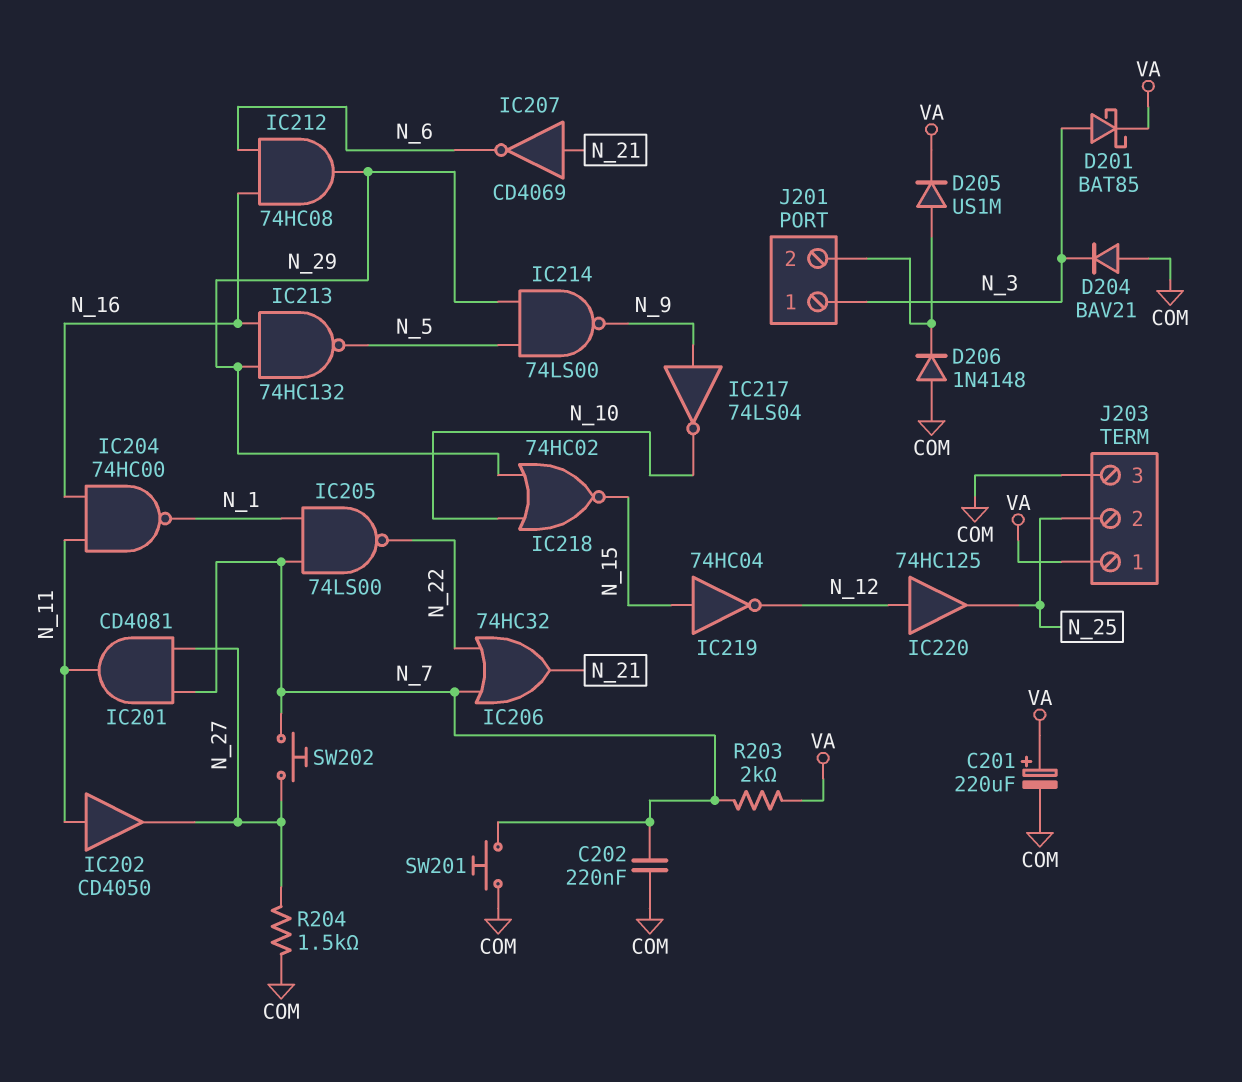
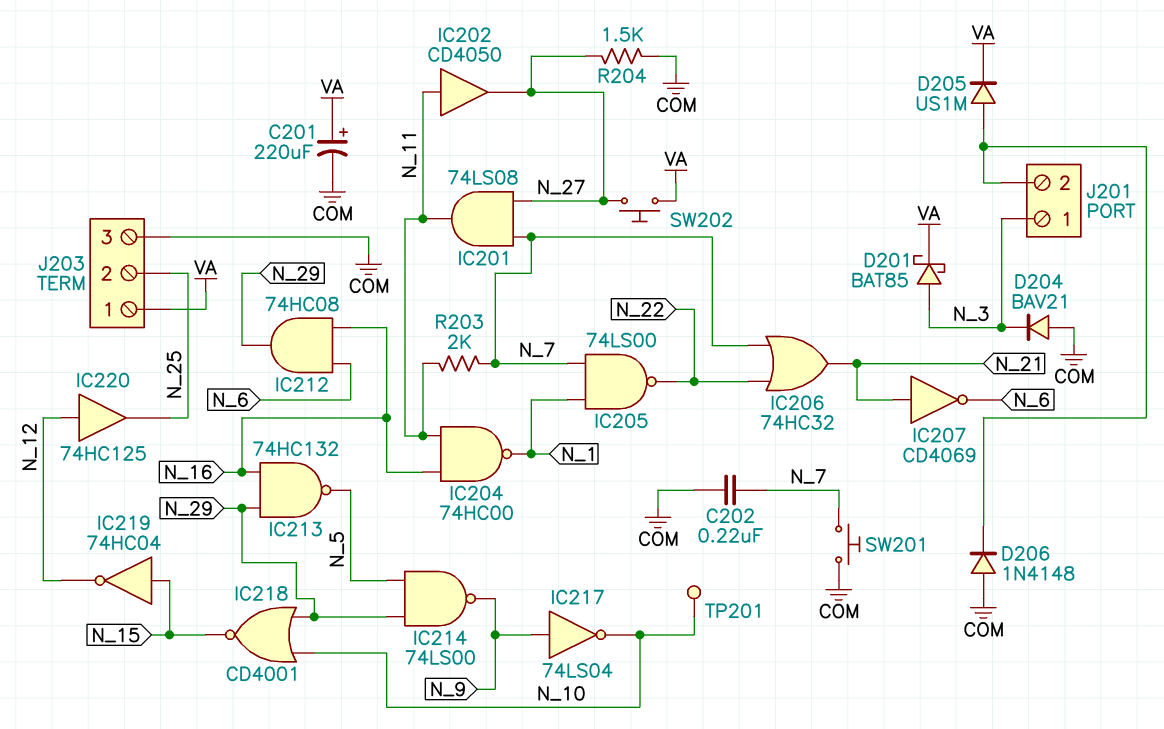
IC201: AND CD4081 (in N_7, in N_27, out N_11) -> AND 74LS08 (in N_7, in N_27, out N_11)
IC218: NOR 74HC02 (in N_10, in N_29, out N_15) -> NOR CD4001 (in N_10, in N_29, out N_15)
R203: 2k (N_7, VA) -> 2k (N_7, N_11)
SW202: button (N_7, N_27) -> button (N_27, VA)
TP201: none -> test point (N_10)

